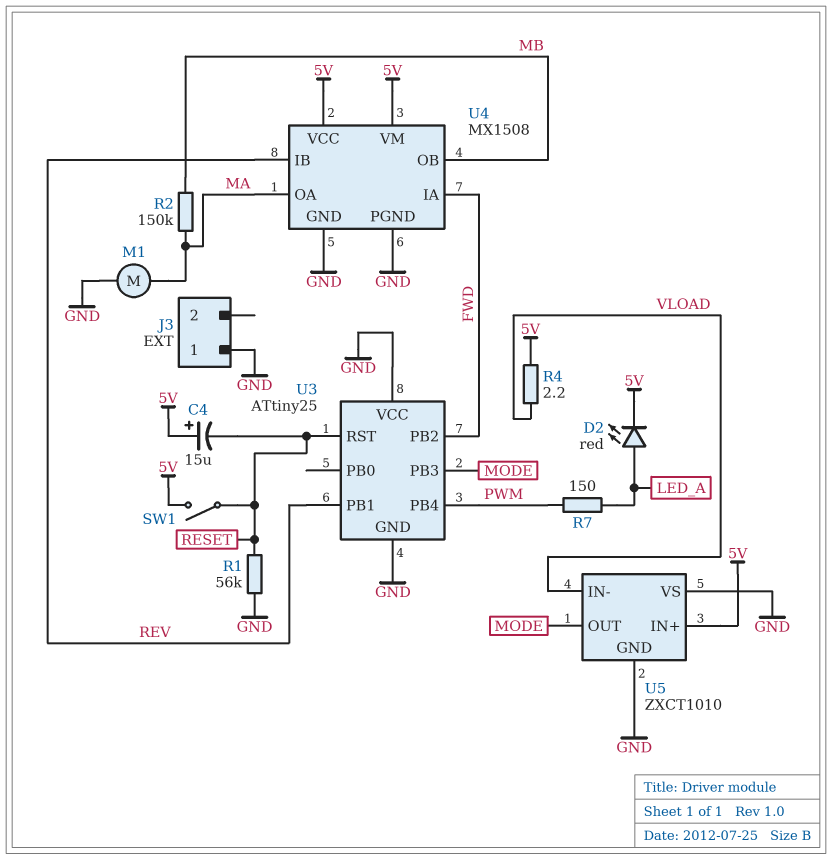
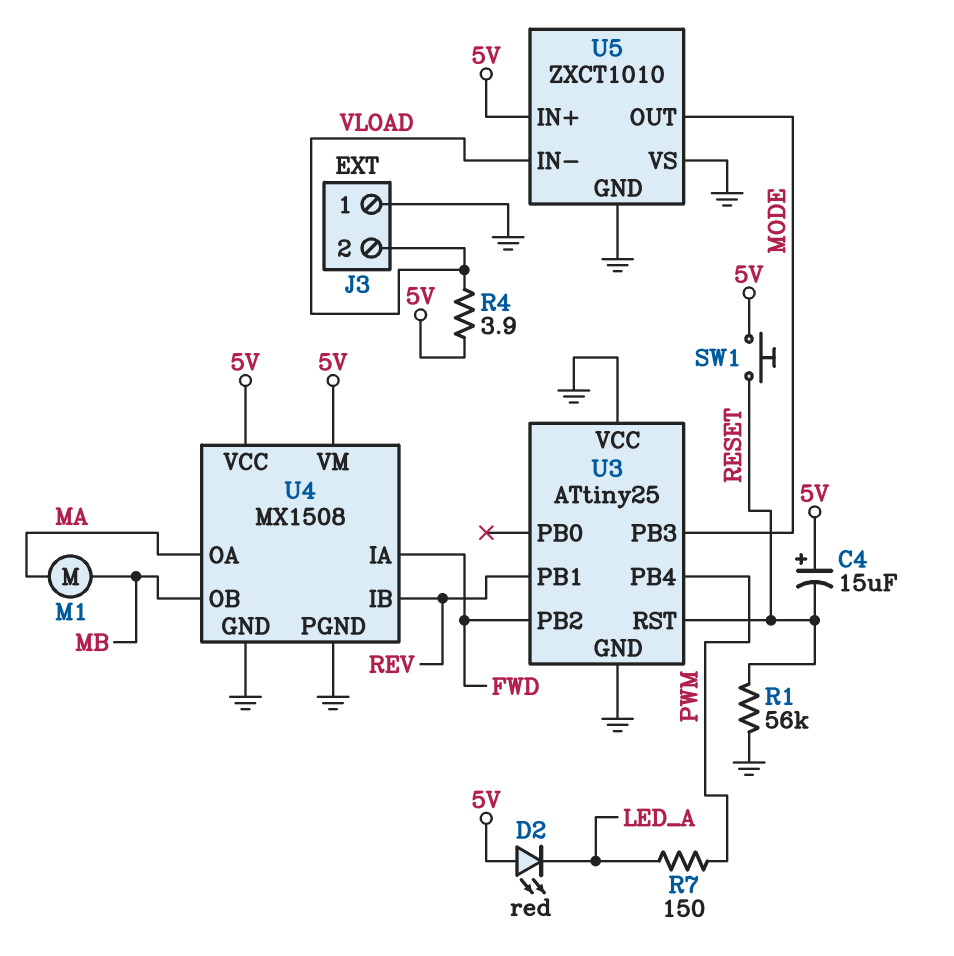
D2: LED red (A LED_A, K 5V) -> LED red (A 5V, K LED_A)
J3 pin 2: none -> VLOAD
M1: motor (GND, MA) -> motor (MA, MB)
R2: 150k (MA, MB) -> none
R4: 2.2 (5V, VLOAD) -> 3.9 (5V, VLOAD)
SW1: switch (5V, RESET) -> button (5V, RESET)

